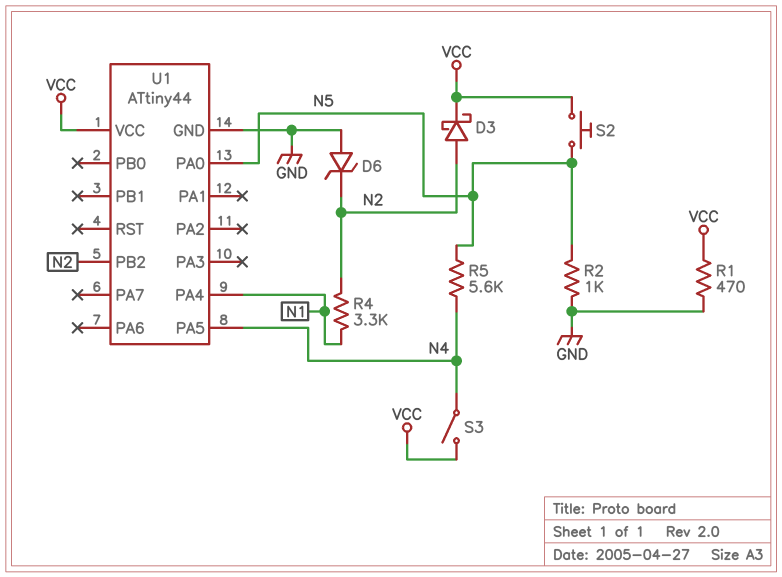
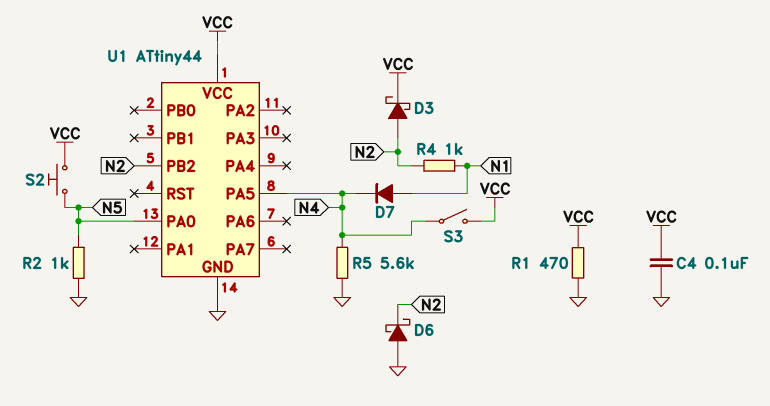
C4: none -> 100nF (GND, VCC)
D6: zener (A GND, K N2) -> schottky (A GND, K N2)
D7: none -> diode (A N1, K N4)
R4: 3.3k (N1, N2) -> 1k (N1, N2)
R5: 5.6k (N4, N5) -> 5.6k (GND, N4)
U1 pin PA4: N1 -> none

